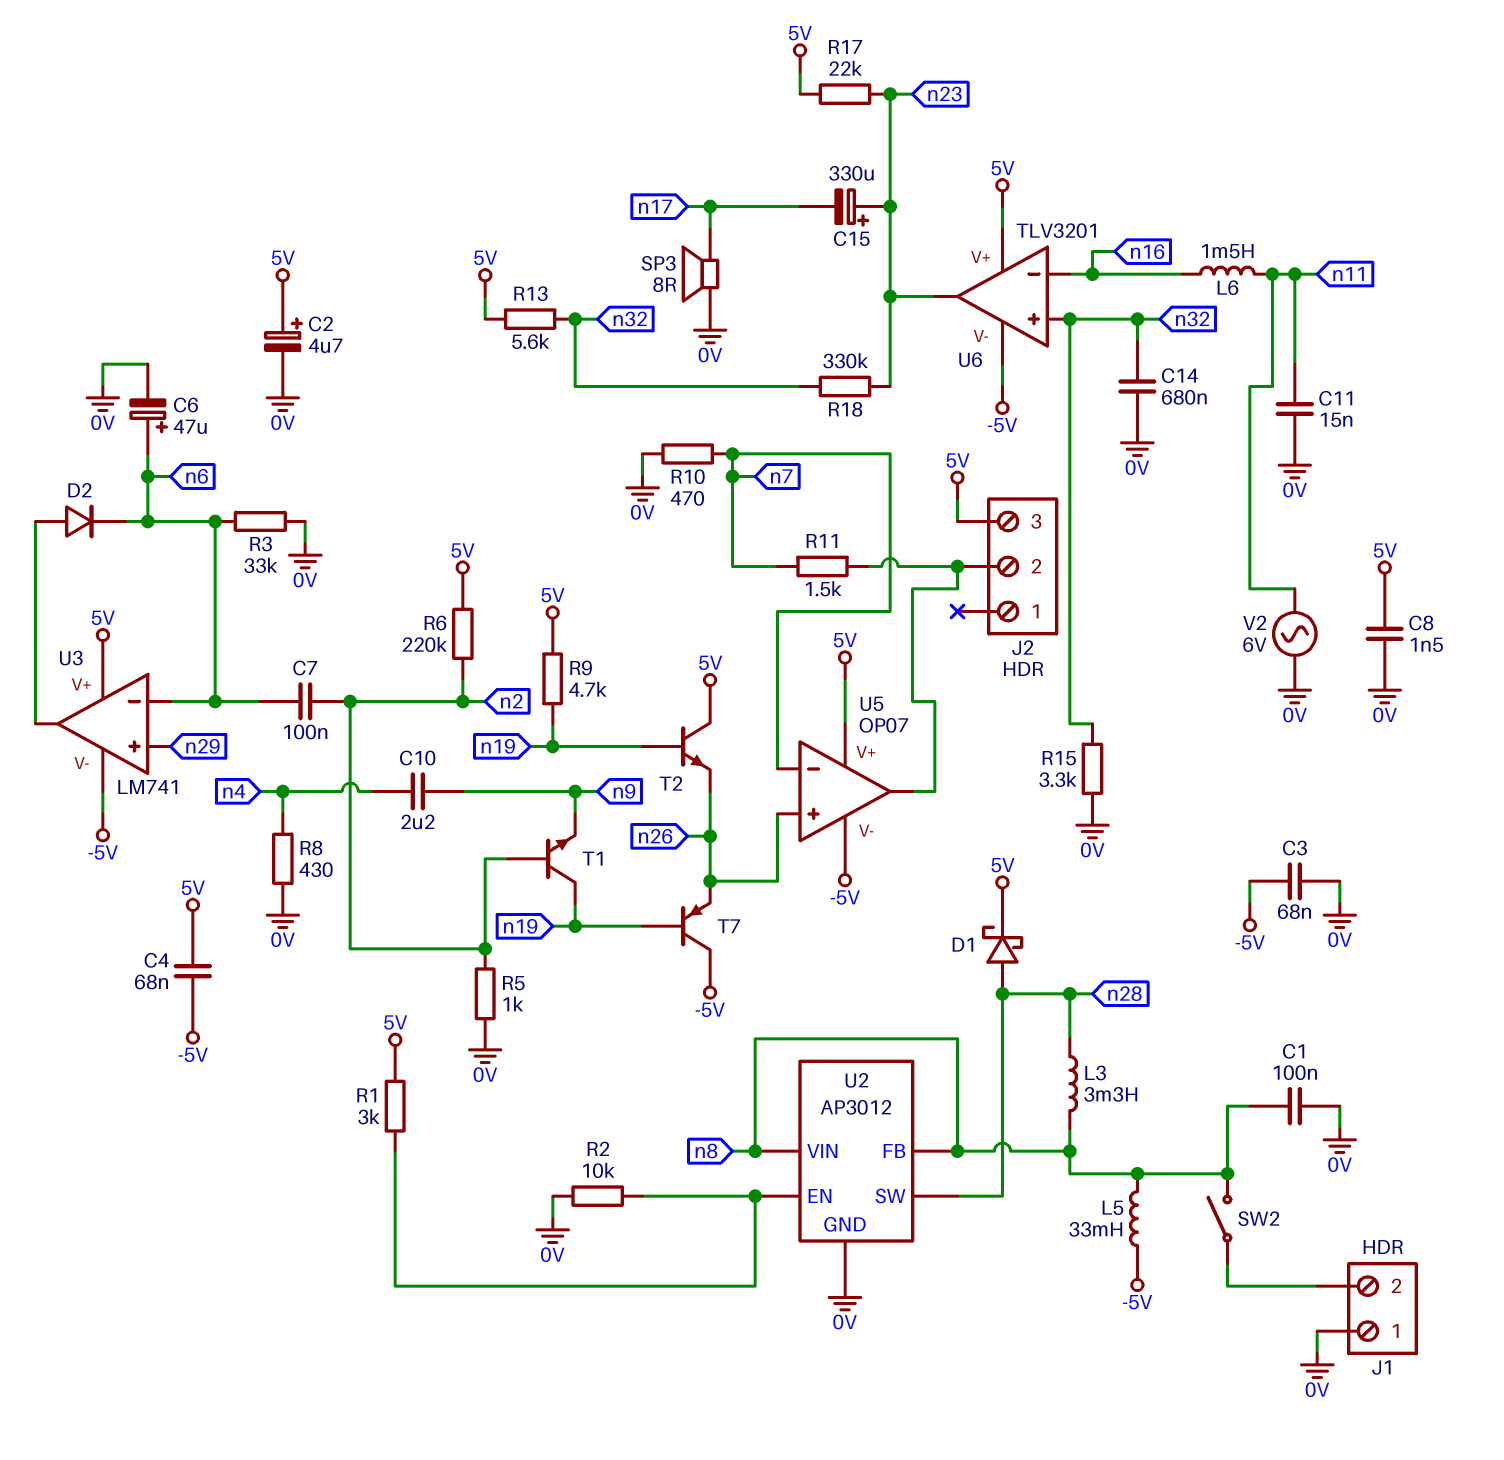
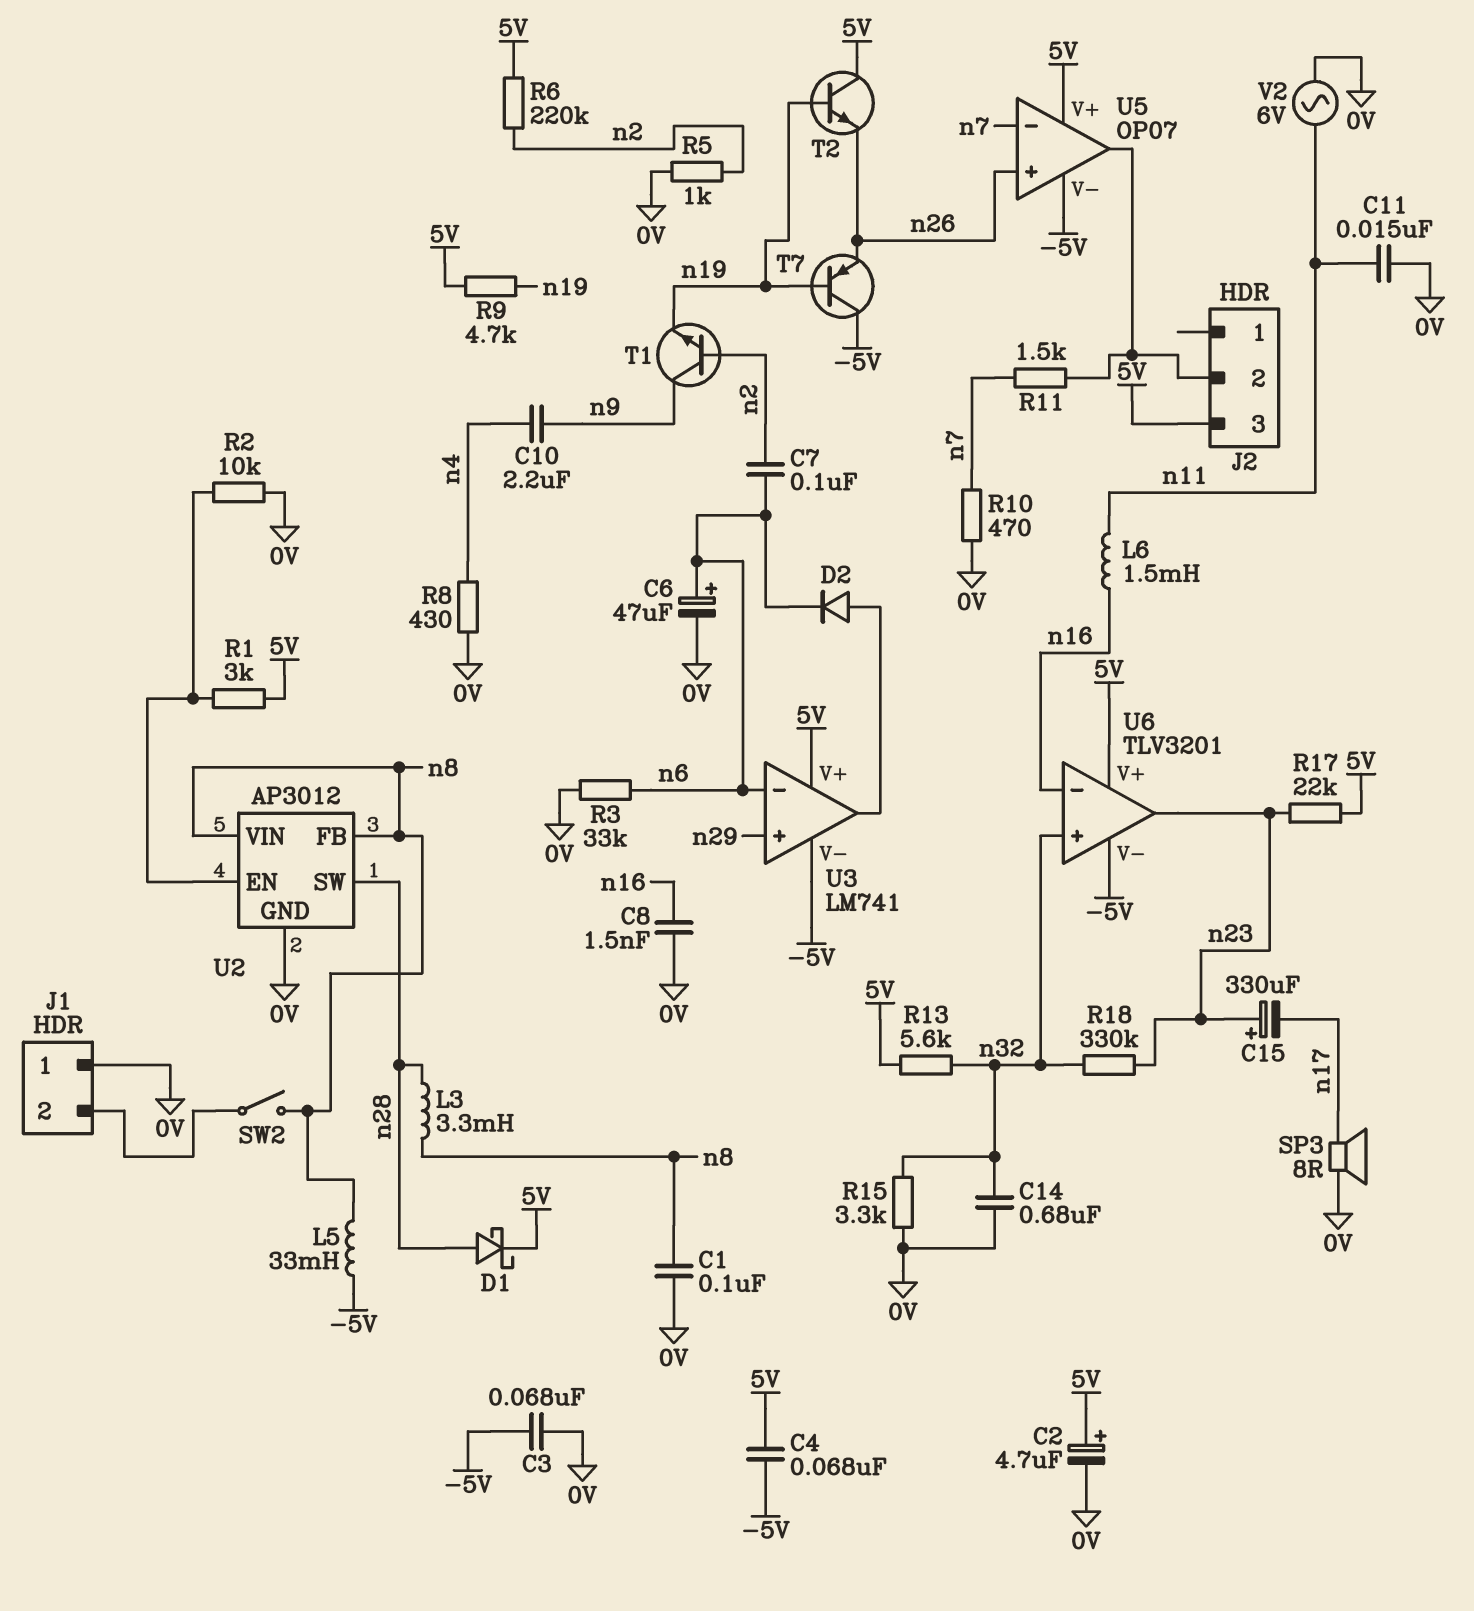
C8: 1.5nF (0V, 5V) -> 1.5nF (0V, n16)
T1: NPN (B n2, C n19, E n9) -> NPN (B n2, C n9, E n19)

